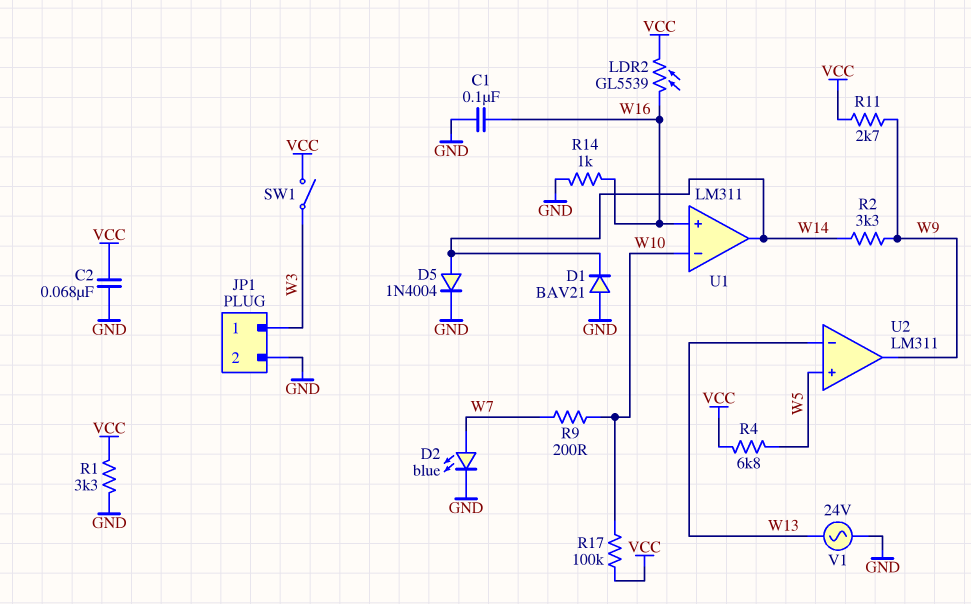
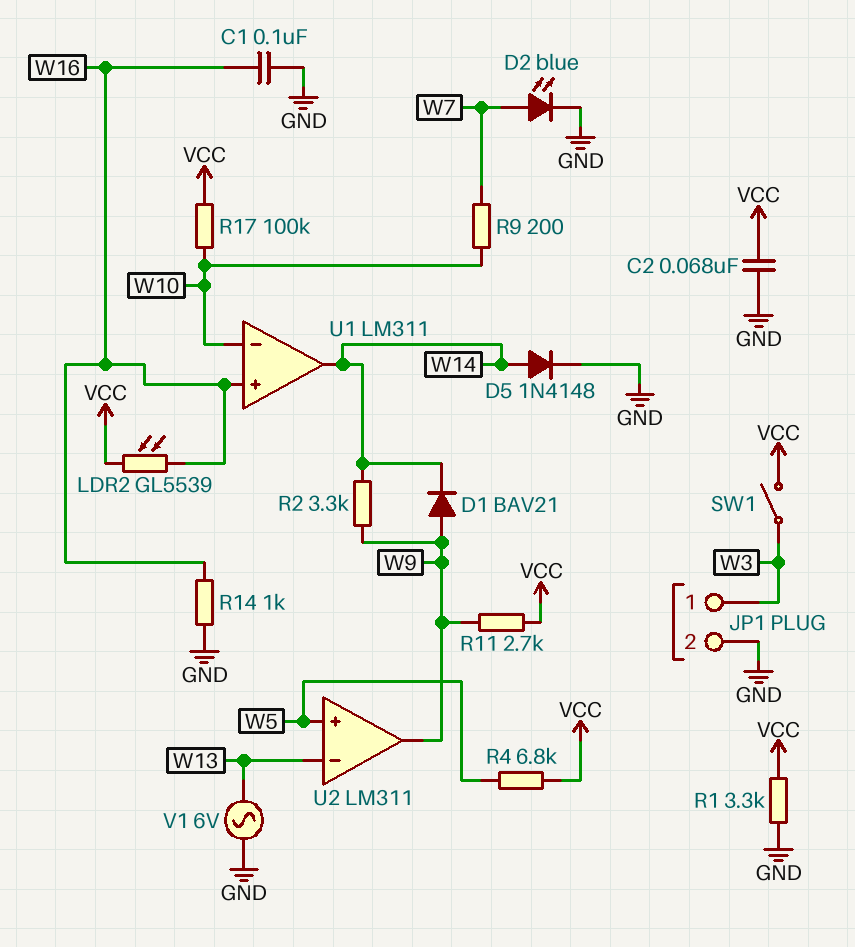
D1: diode BAV21 (A GND, K W14) -> diode BAV21 (A W9, K W14)
D5: diode 1N4004 (A W14, K GND) -> diode 1N4148 (A W14, K GND)
V1: AC 24V (GND, W13) -> AC 6V (GND, W13)

